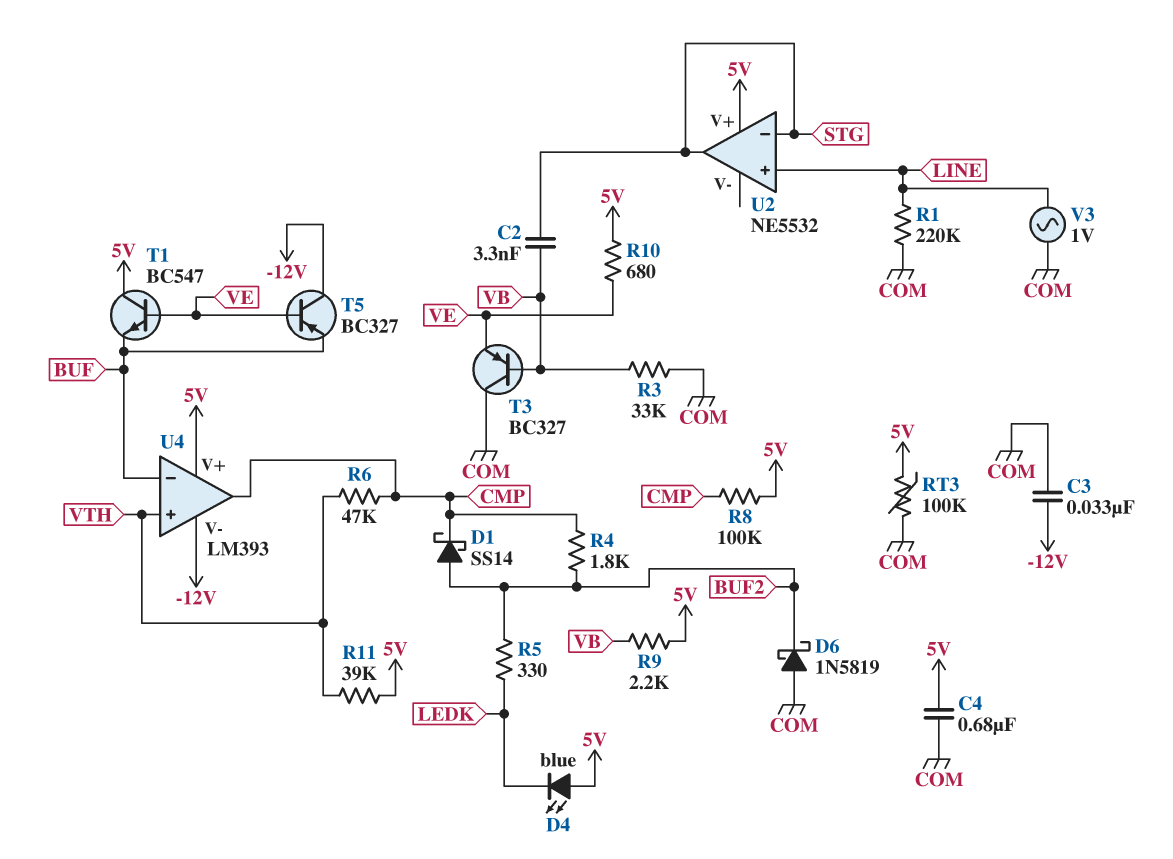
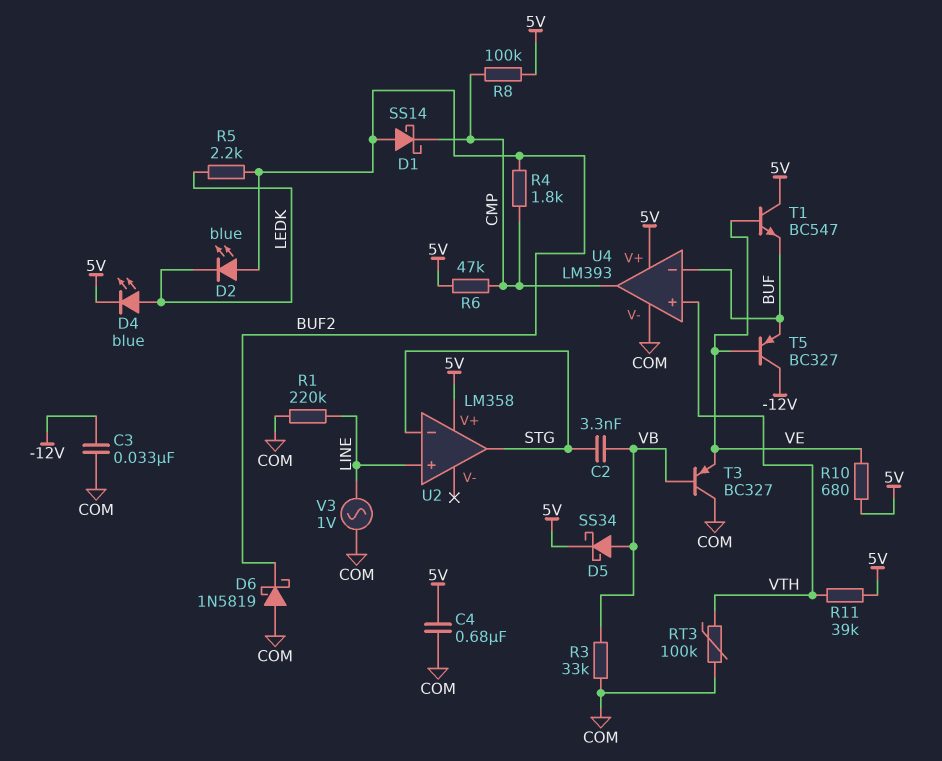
D2: none -> LED blue (A BUF2, K LEDK)
D4: LED blue (A 5V, K LEDK) -> LED blue (A LEDK, K 5V)
D5: none -> schottky SS34 (A VB, K 5V)
R5: 330 (BUF2, LEDK) -> 2.2k (BUF2, LEDK)
R6: 47k (CMP, VTH) -> 47k (5V, CMP)
R9: 2.2k (5V, VB) -> none
RT3: 100k (5V, COM) -> 100k (COM, VTH)
U2: NE5532 -> LM358
U4 pin V-: -12V -> COM

